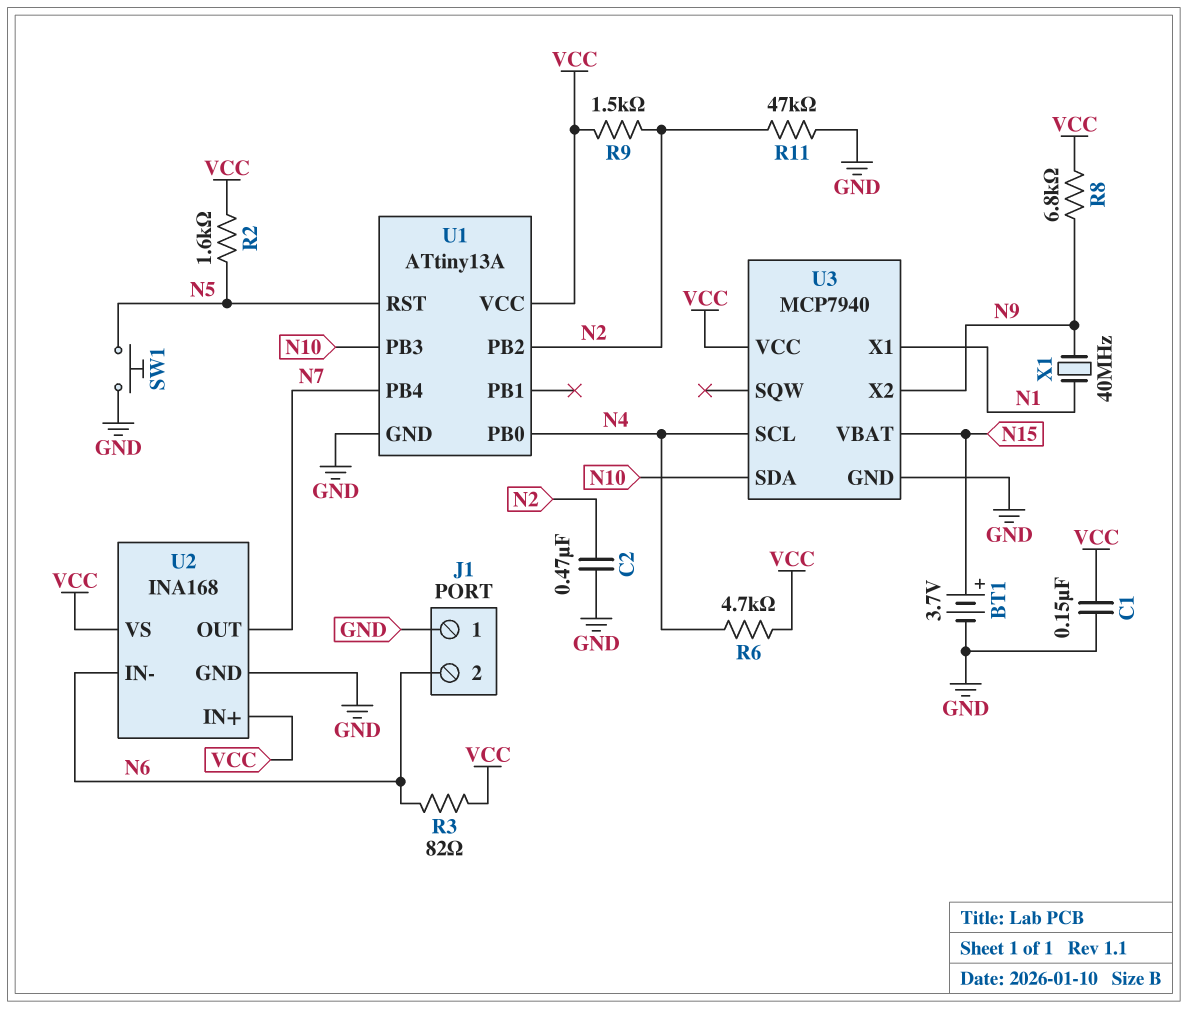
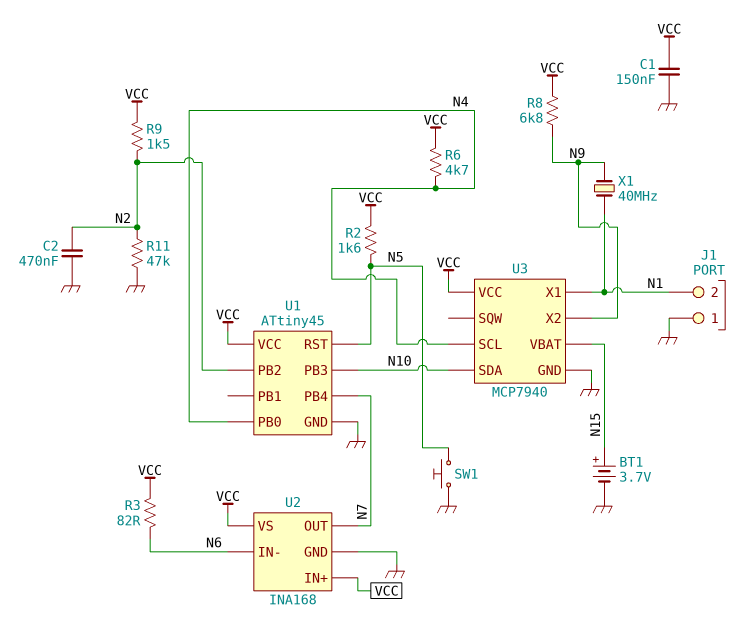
J1 pin 2: N6 -> N1
U1: ATtiny13A -> ATtiny45

